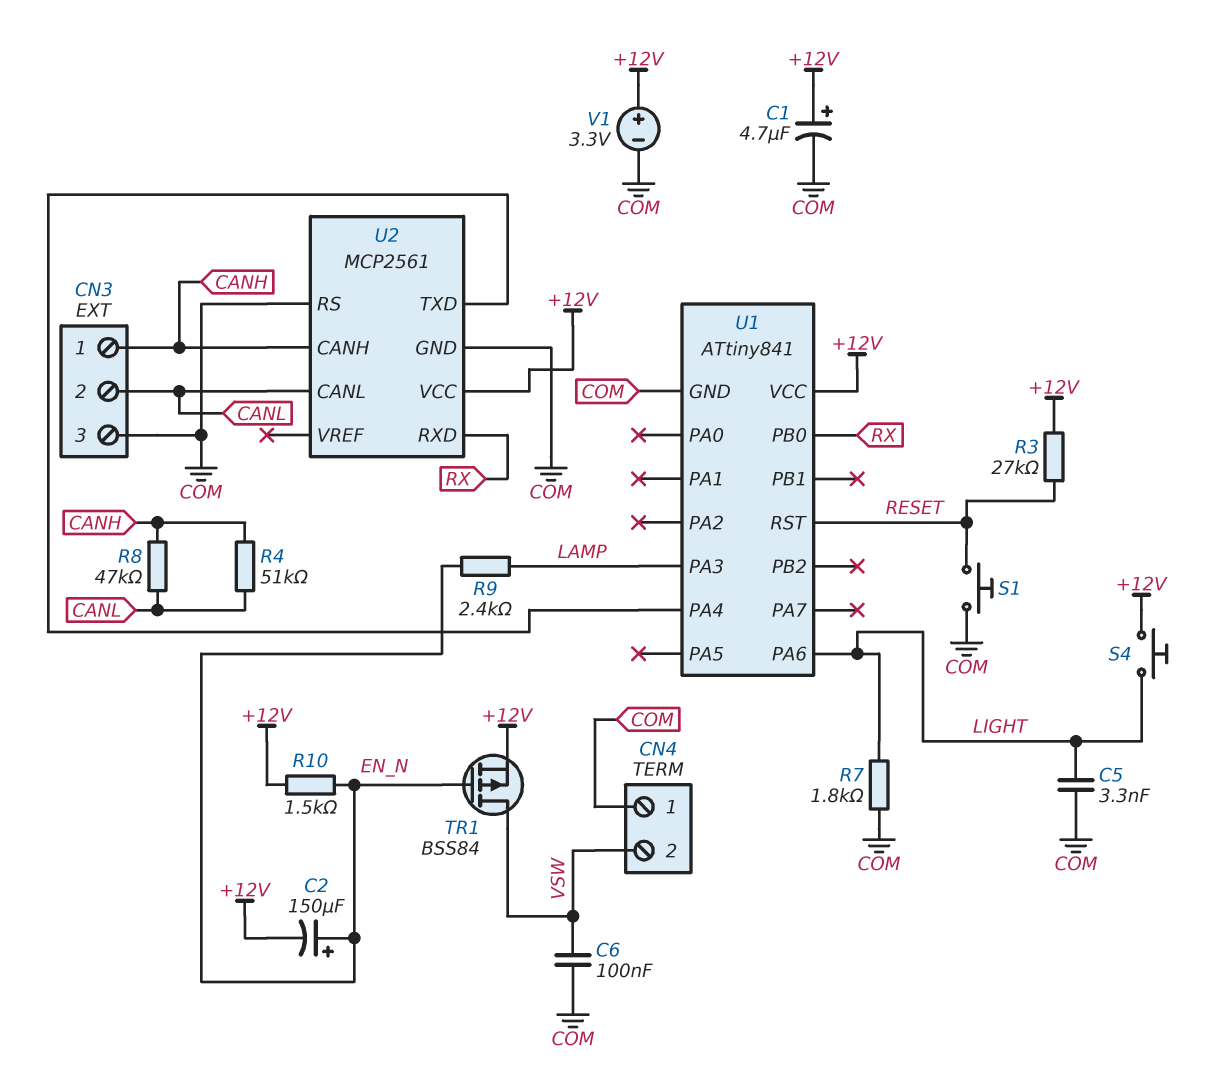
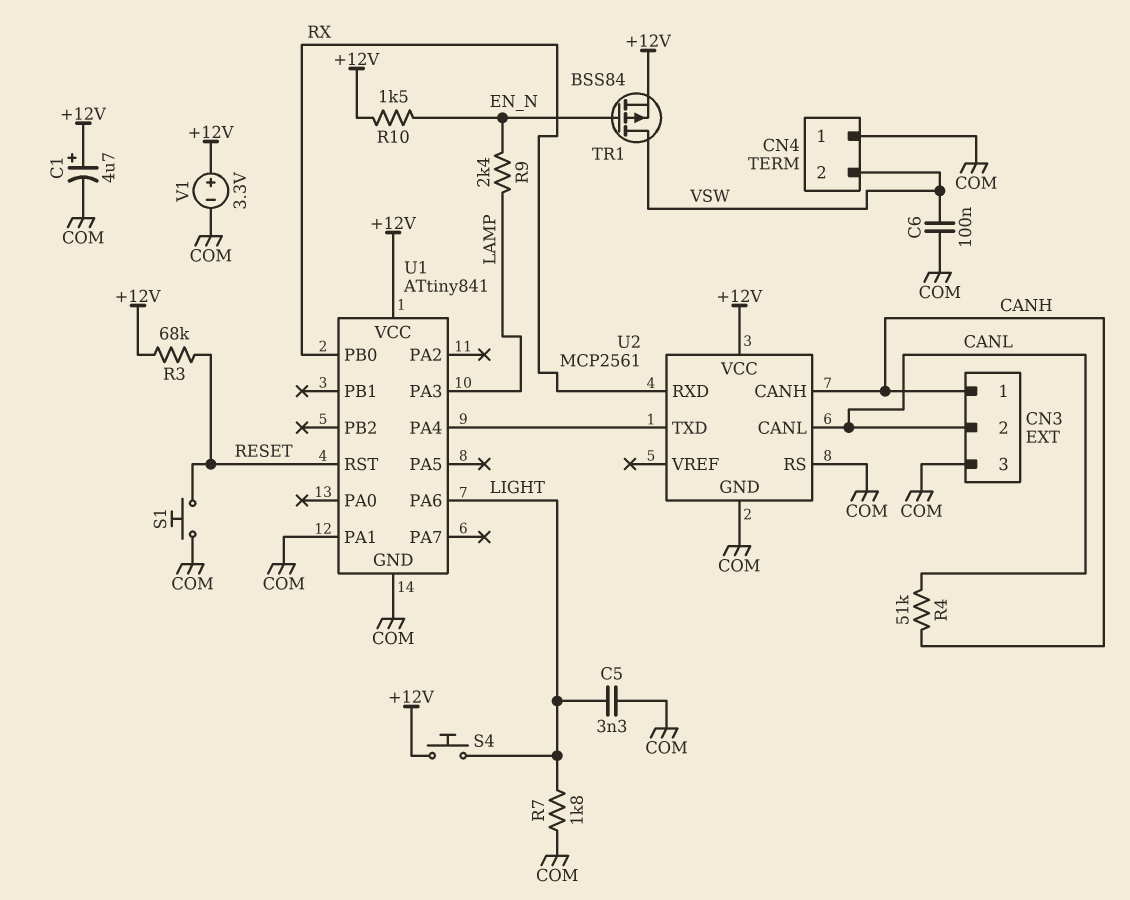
C2: 150uF (plus EN_N, minus +12V) -> none
R3: 27k (+12V, RESET) -> 68k (+12V, RESET)
R8: 47k (CANH, CANL) -> none
U1 pin PA1: none -> COM

